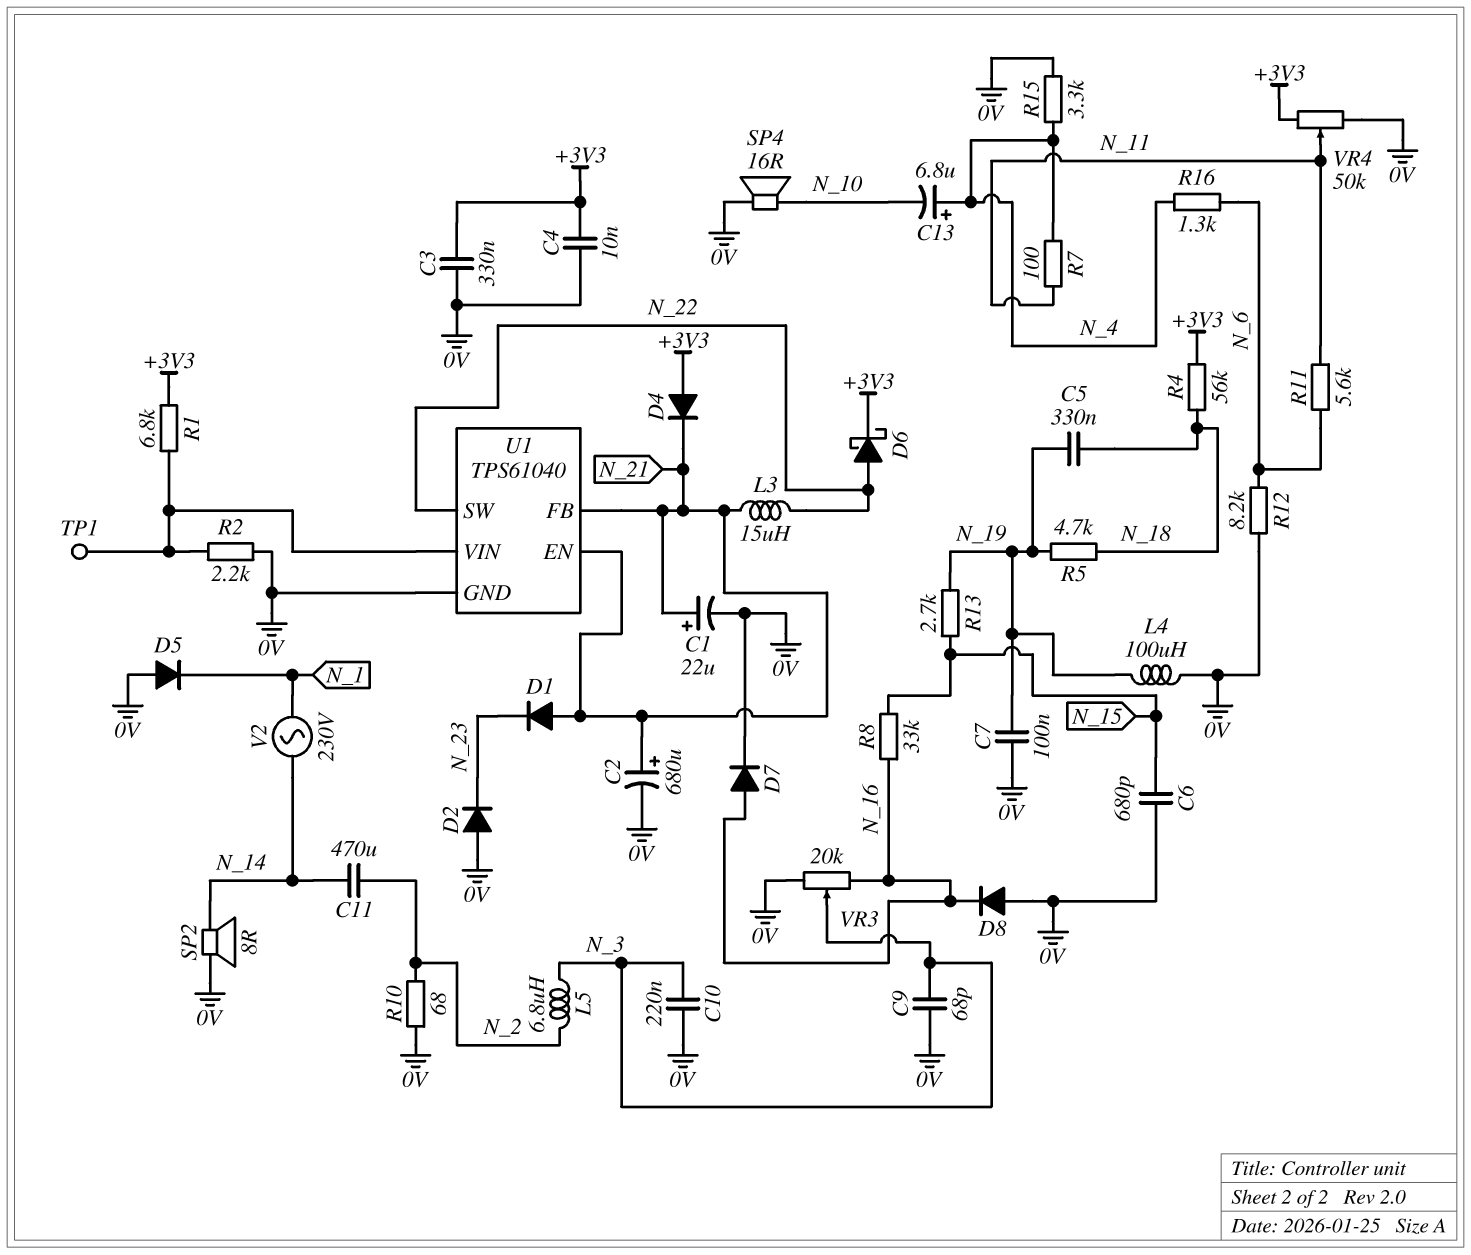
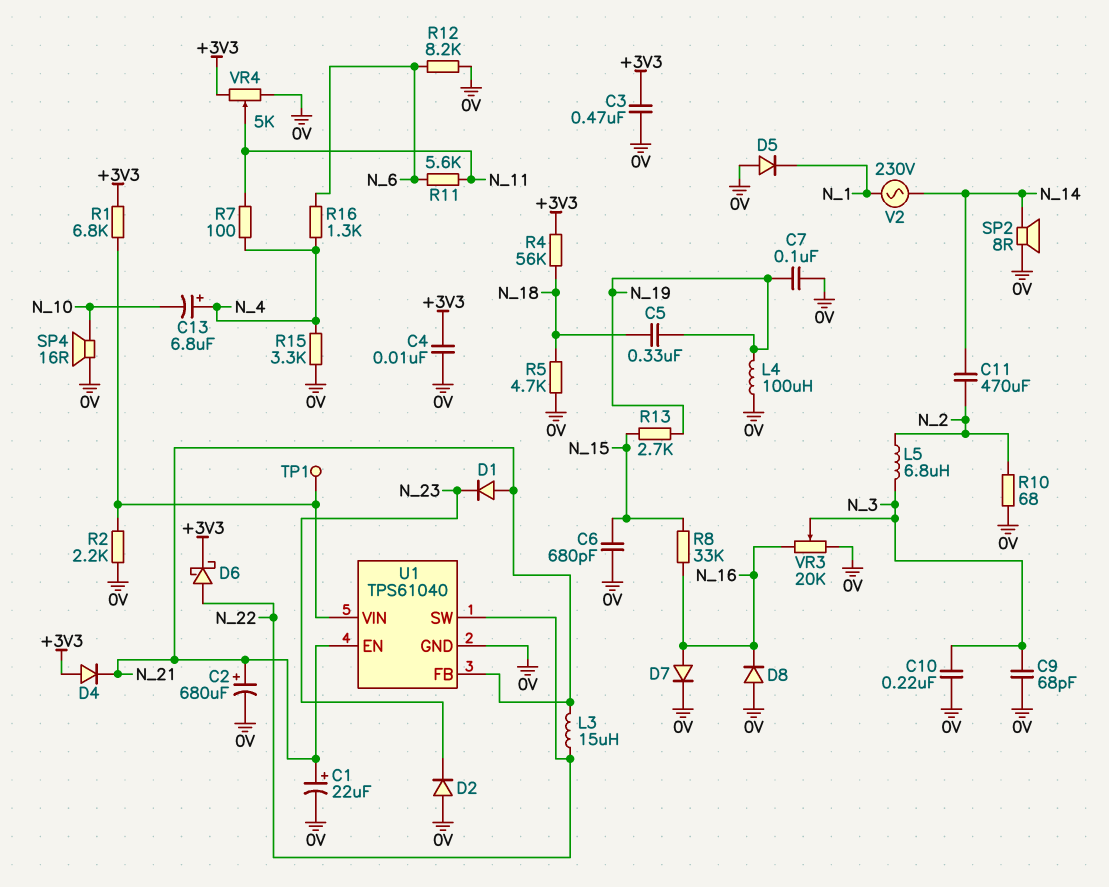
C3: 330nF (+3V3, 0V) -> 470nF (+3V3, 0V)
R5: 4.7k (N_18, N_19) -> 4.7k (0V, N_18)
VR4: 50k (+3V3, 0V, wiper N_11) -> 5k (+3V3, 0V, wiper N_11)

